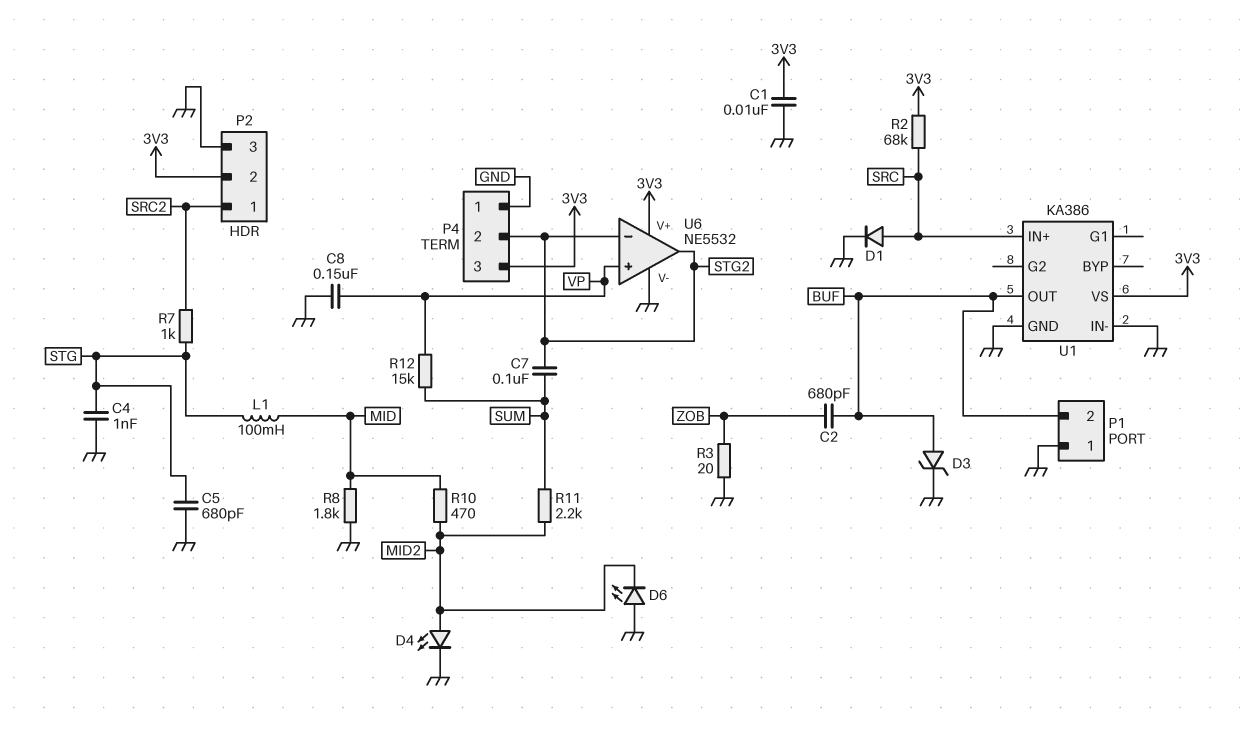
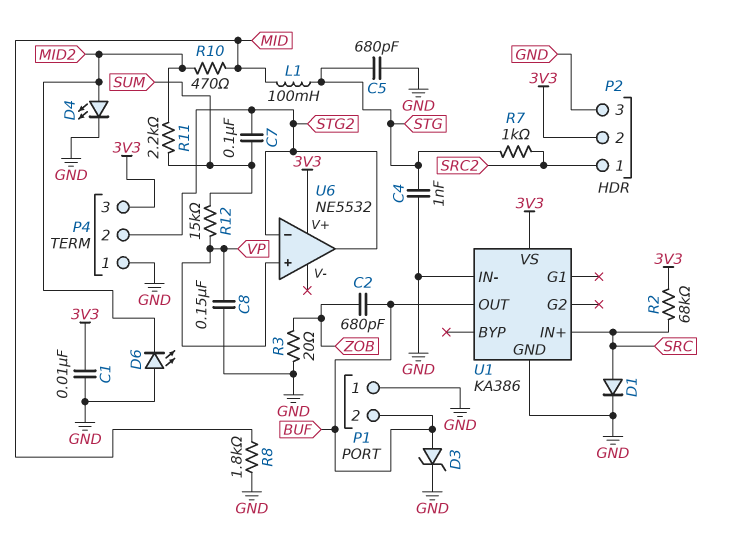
U6 pin V-: GND -> none

